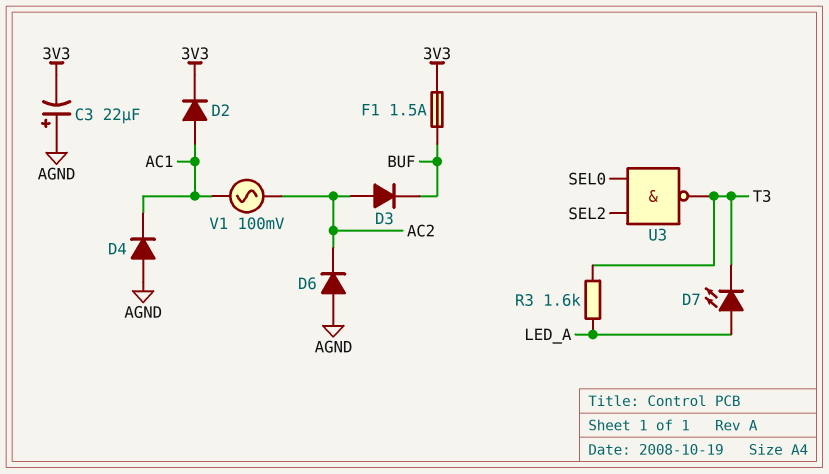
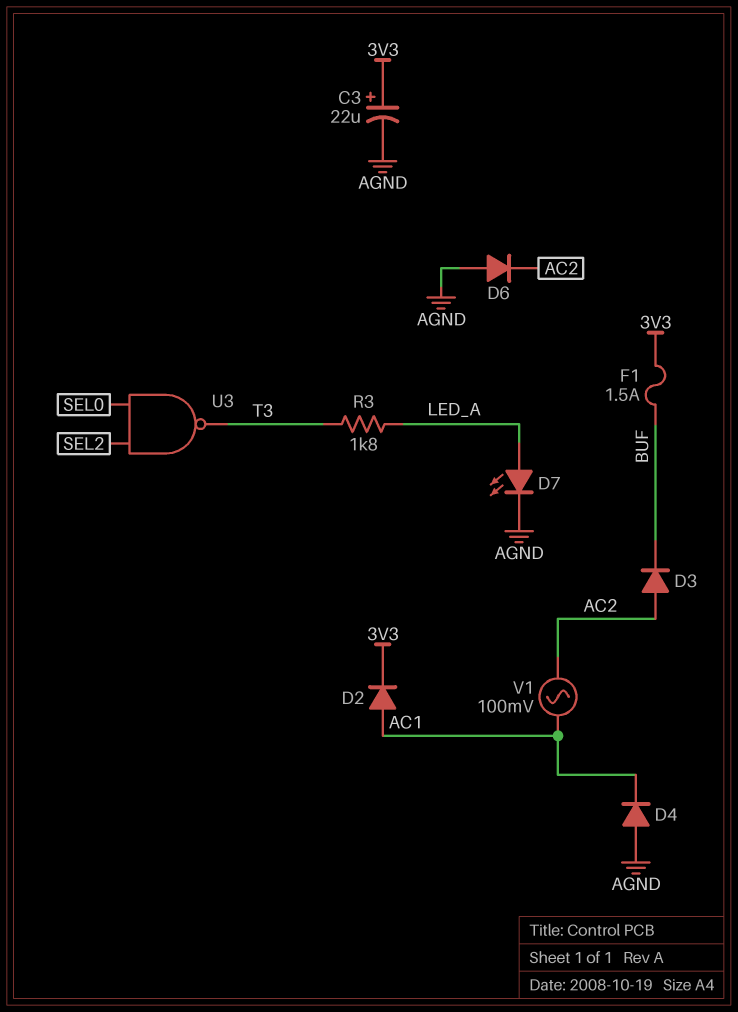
C3: 22uF (plus AGND, minus 3V3) -> 22uF (plus 3V3, minus AGND)
D7: LED (A LED_A, K T3) -> LED (A LED_A, K AGND)
R3: 1.6k (LED_A, T3) -> 1.8k (LED_A, T3)

